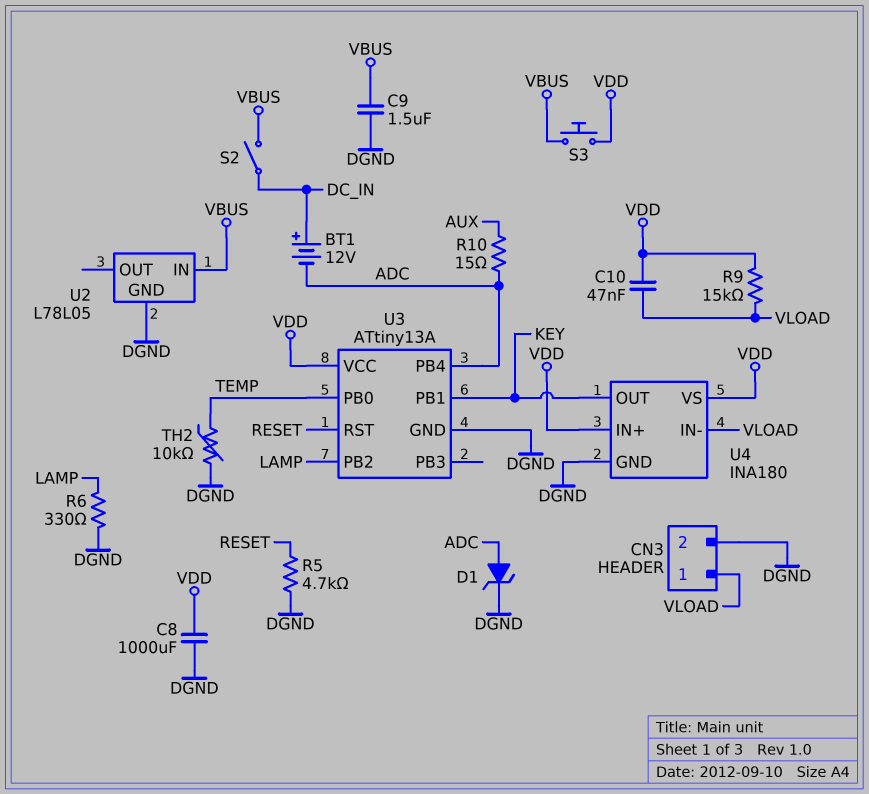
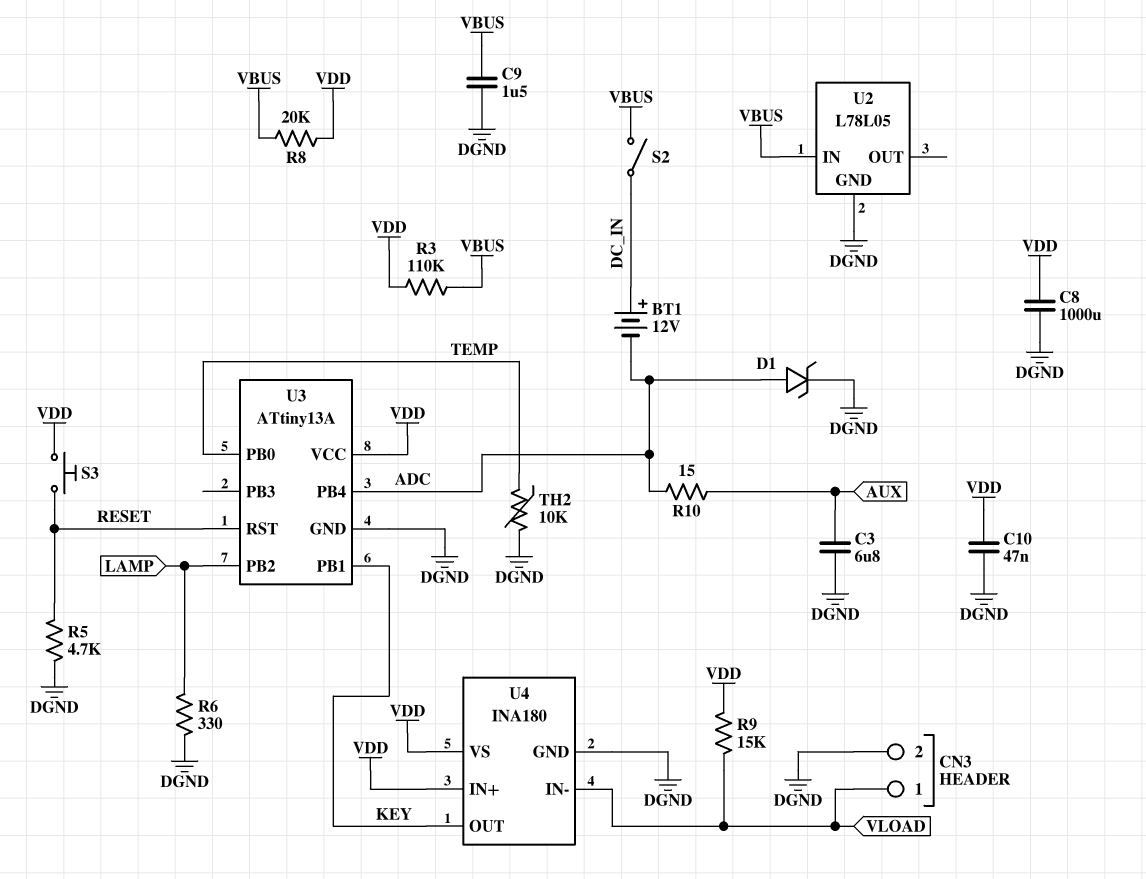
C3: none -> 6.8uF (AUX, DGND)
C10: 47nF (VDD, VLOAD) -> 47nF (DGND, VDD)
R3: none -> 110k (VBUS, VDD)
R8: none -> 20k (VBUS, VDD)
S3: button (VBUS, VDD) -> button (RESET, VDD)

